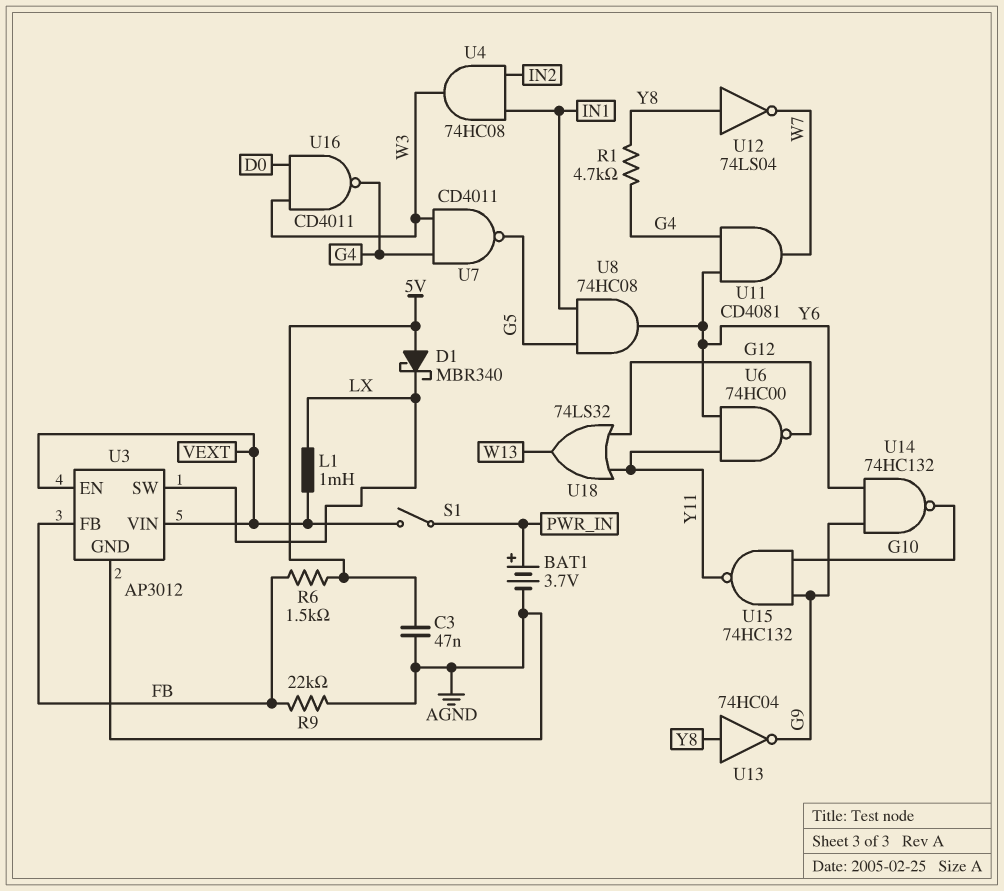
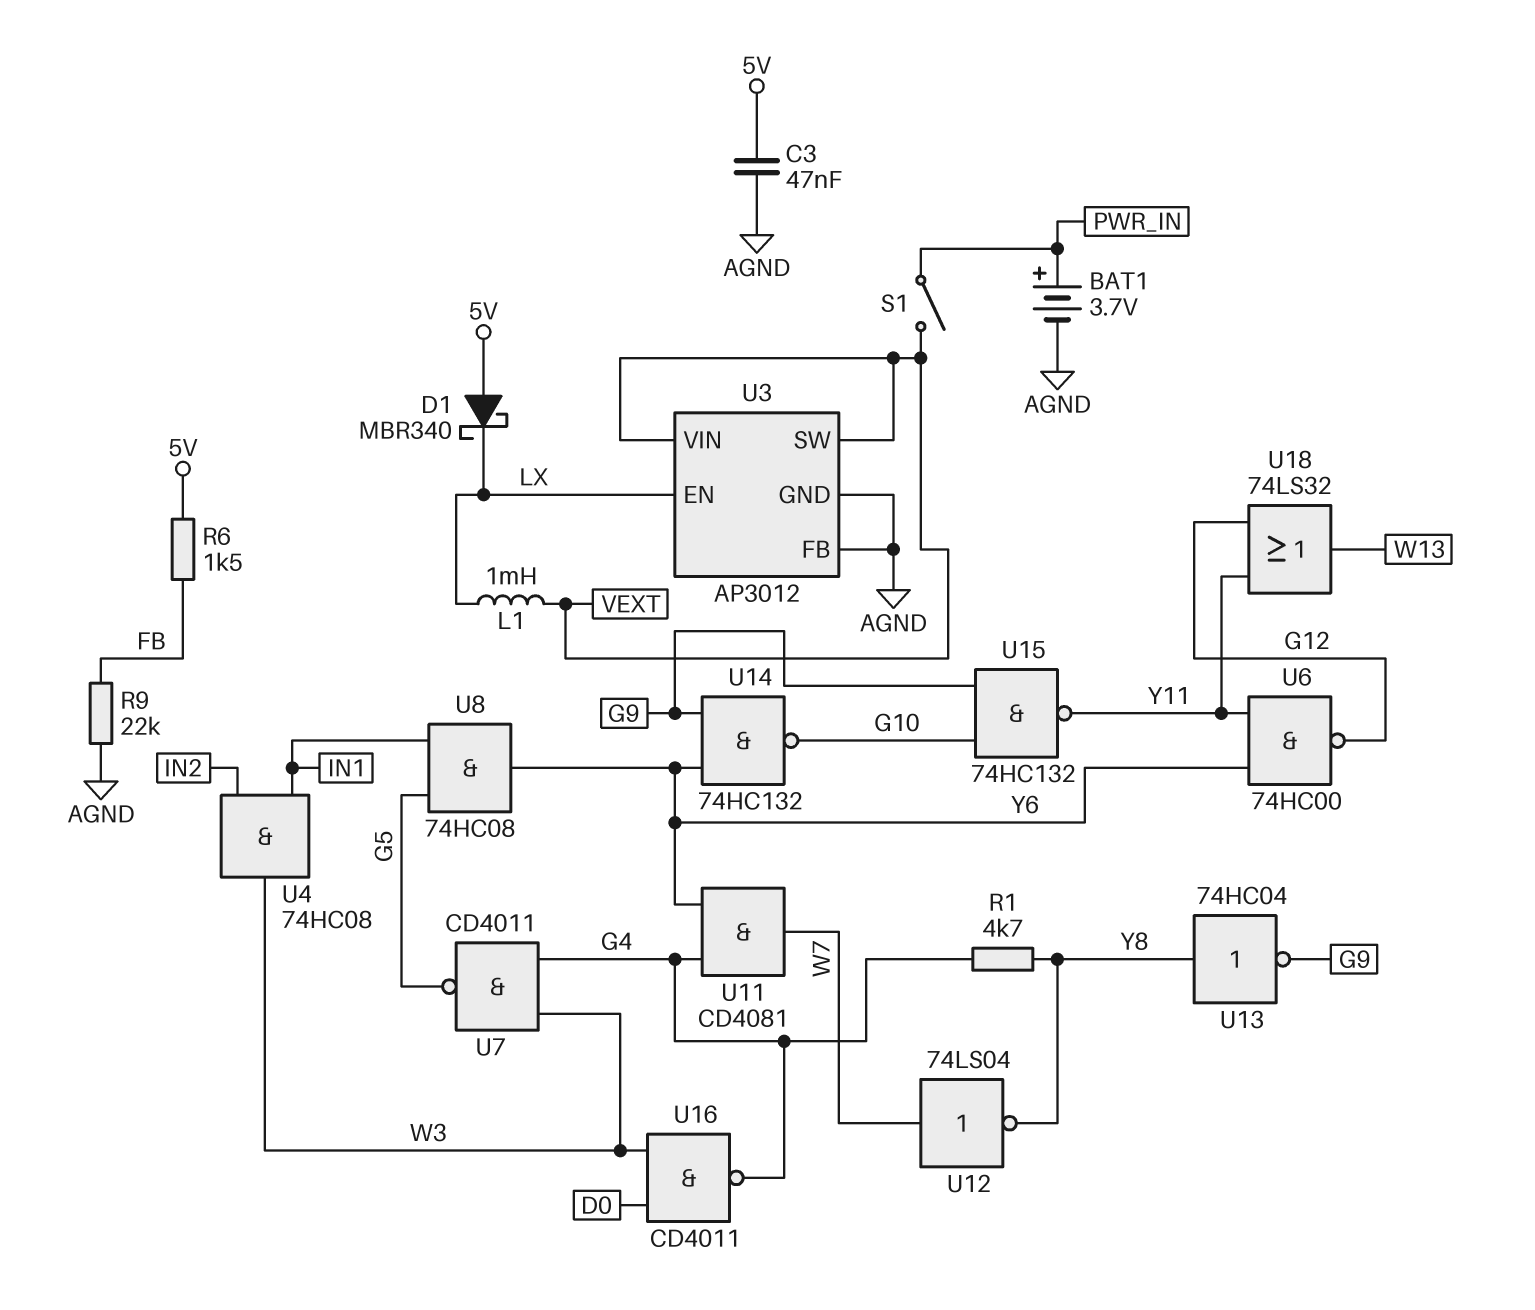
U3 pin EN: VEXT -> LX
U3 pin FB: FB -> AGND
U3 pin SW: LX -> VEXT
U12: NOT 74LS04 (in Y8, out W7) -> NOT 74LS04 (in W7, out Y8)

